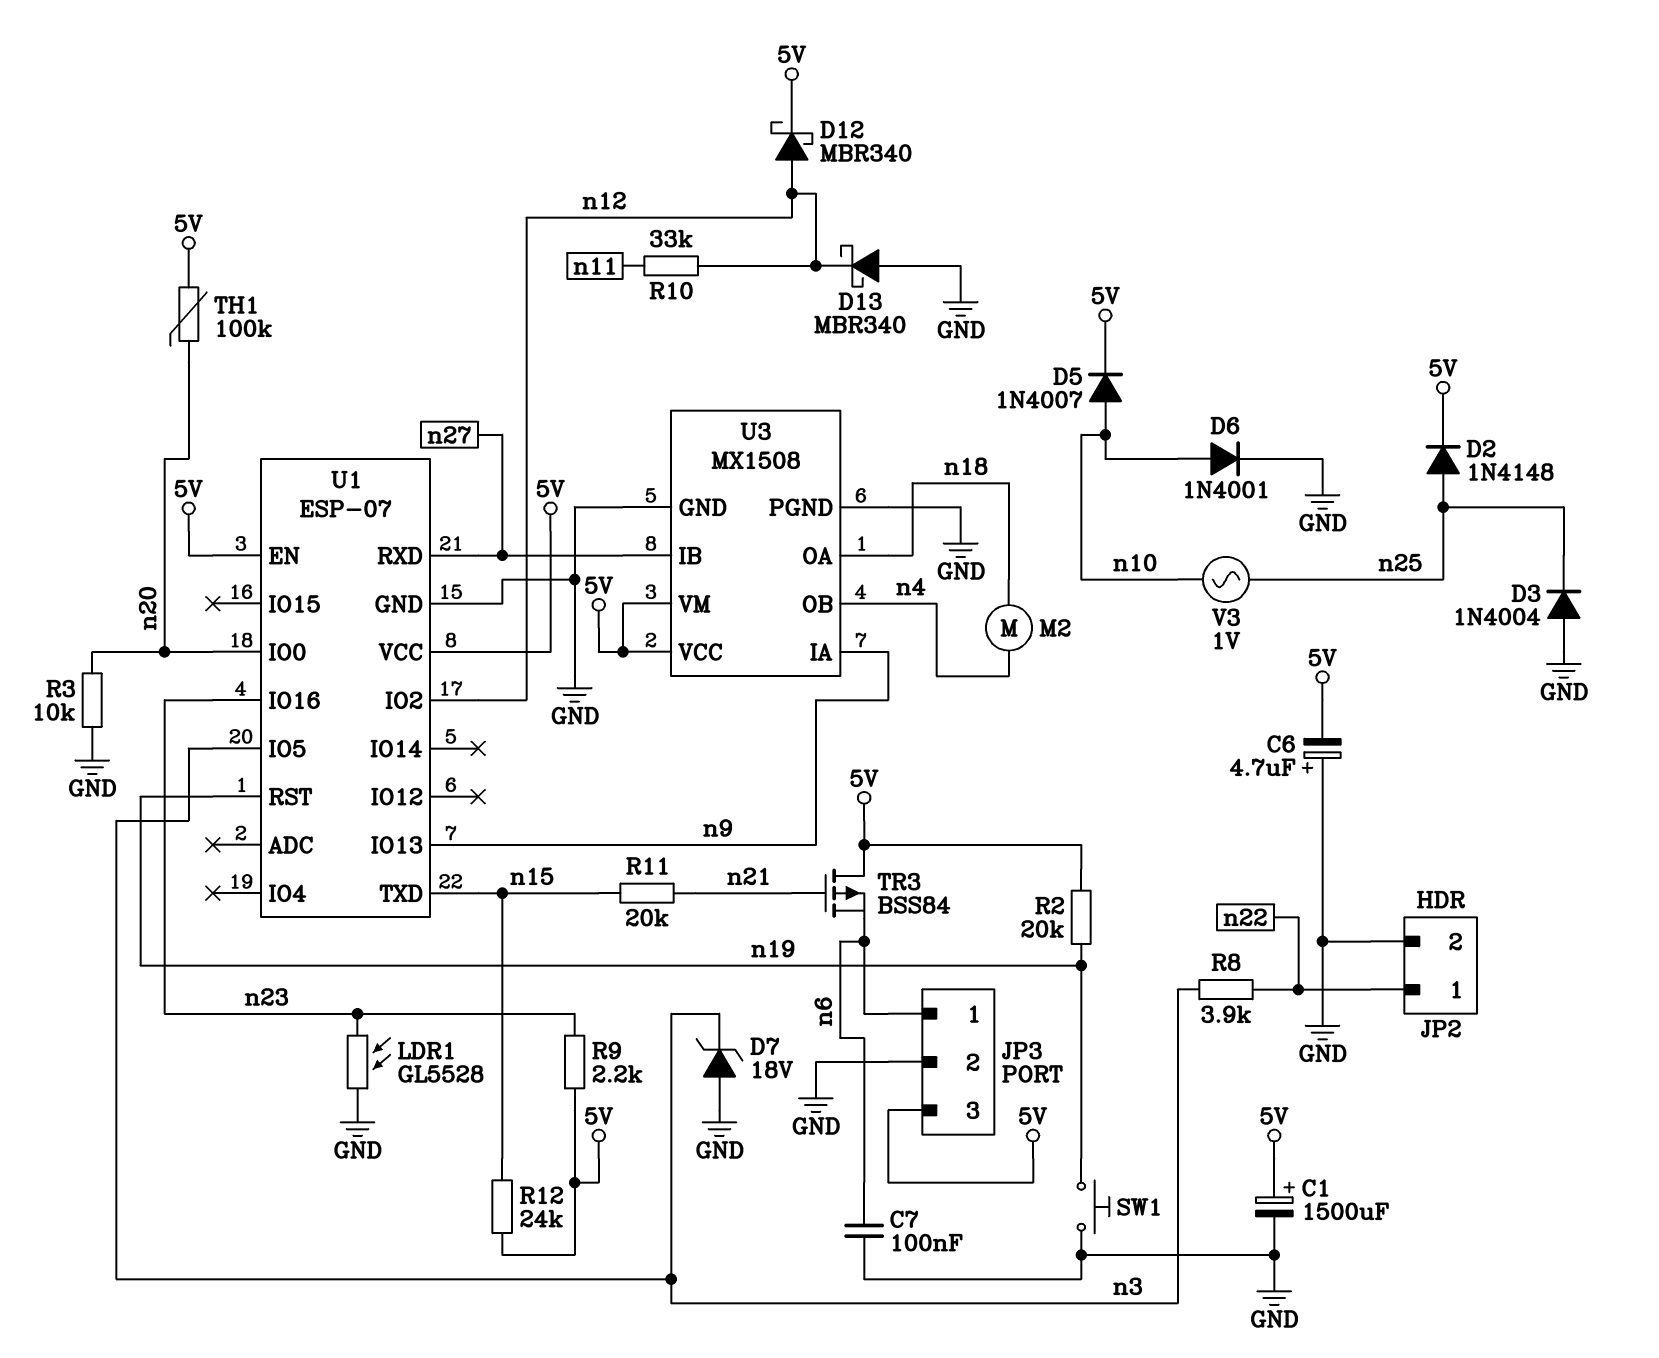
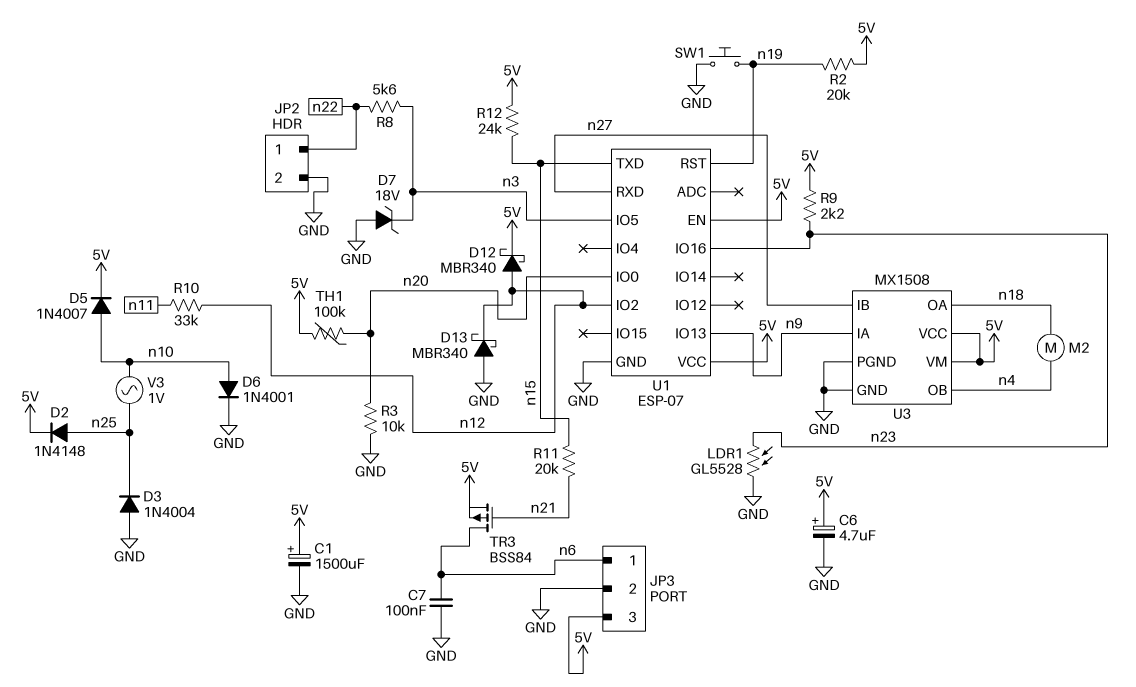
C6: 4.7uF (plus GND, minus 5V) -> 4.7uF (plus 5V, minus GND)
R8: 3.9k (n3, n22) -> 5.6k (n3, n22)
TR3: PMOS BSS84 (G n21, D 5V, S n6) -> PMOS BSS84 (G n21, D n6, S 5V)

